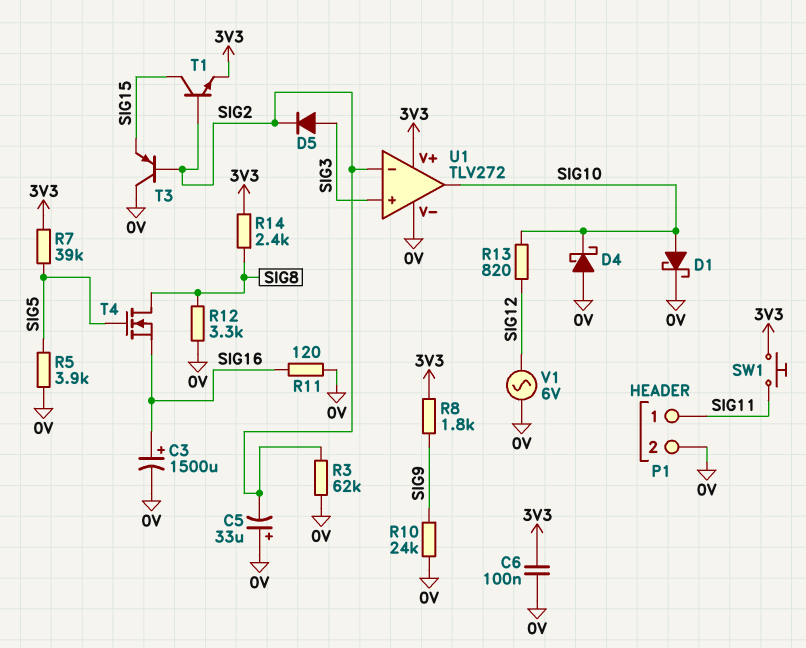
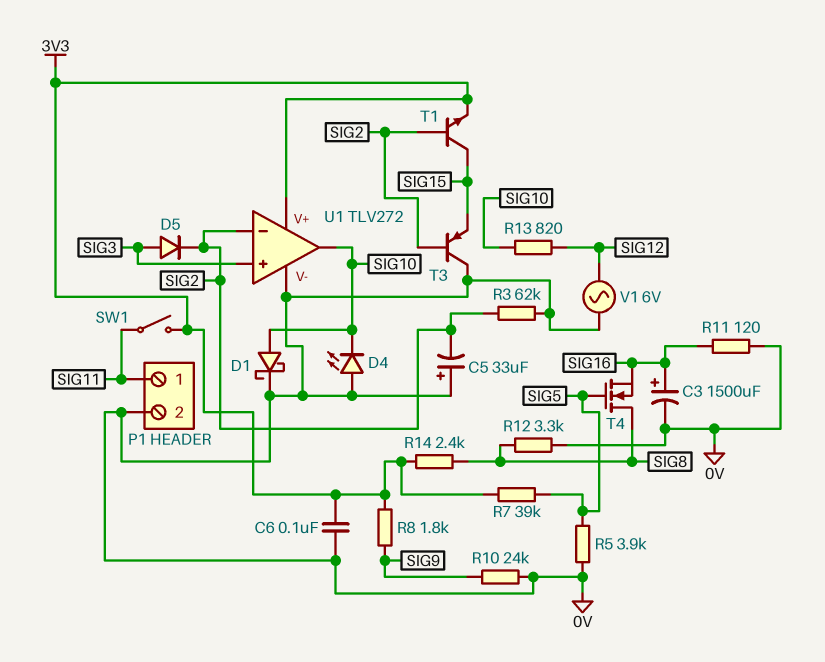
D4: schottky (A 0V, K SIG10) -> LED (A 0V, K SIG10)
SW1: button (3V3, SIG11) -> switch (3V3, SIG11)

